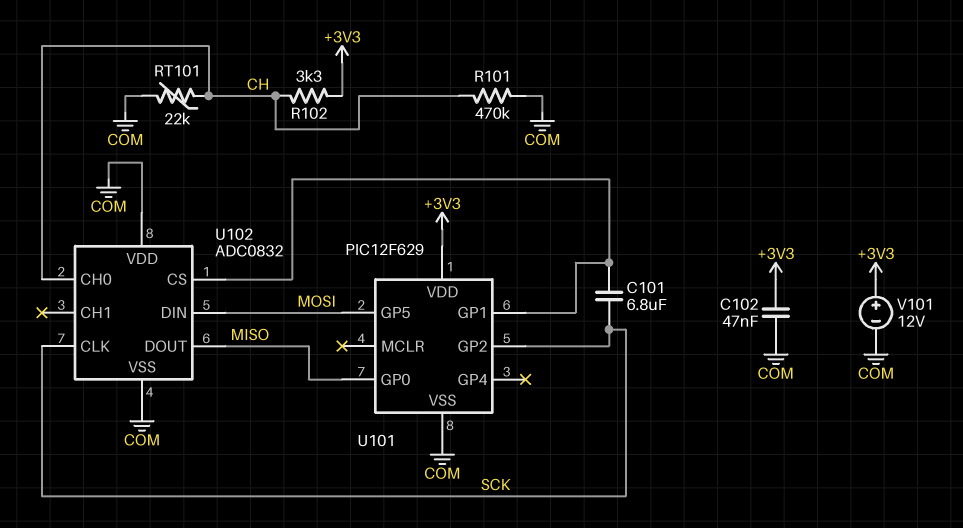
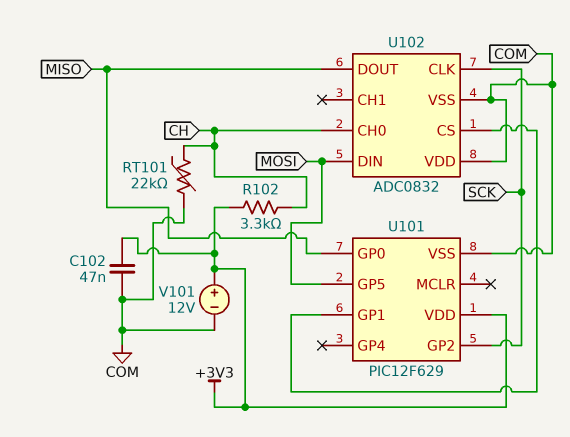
C101: 6.8uF (SCK, U101/GP1) -> none
R101: 470k (CH, COM) -> none

